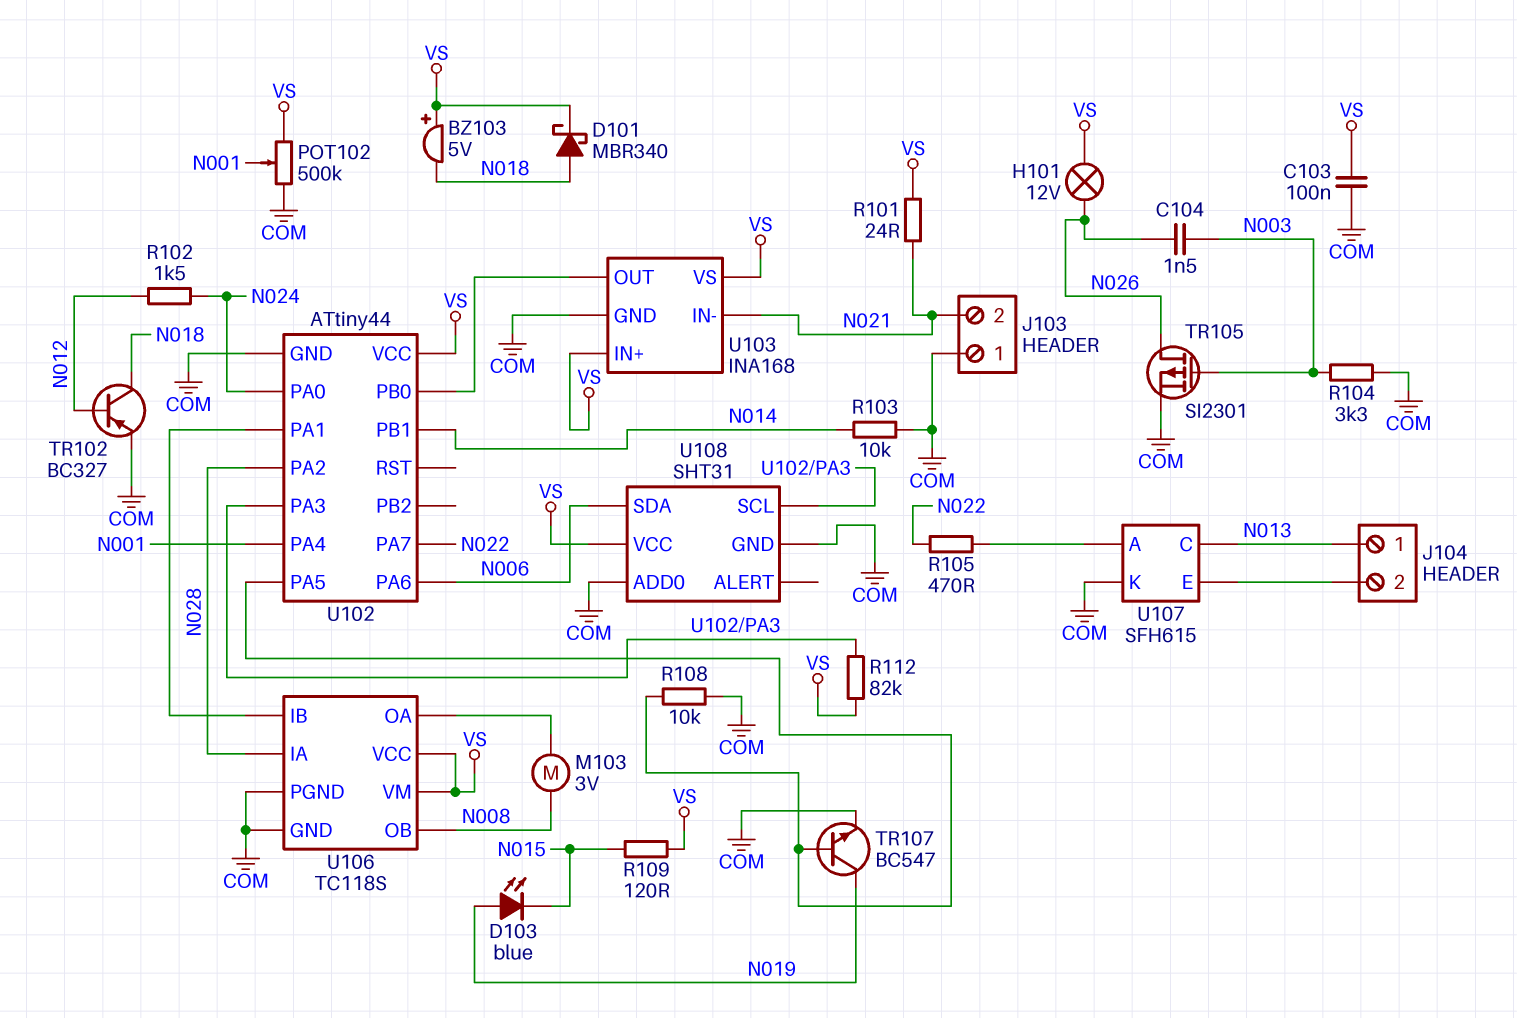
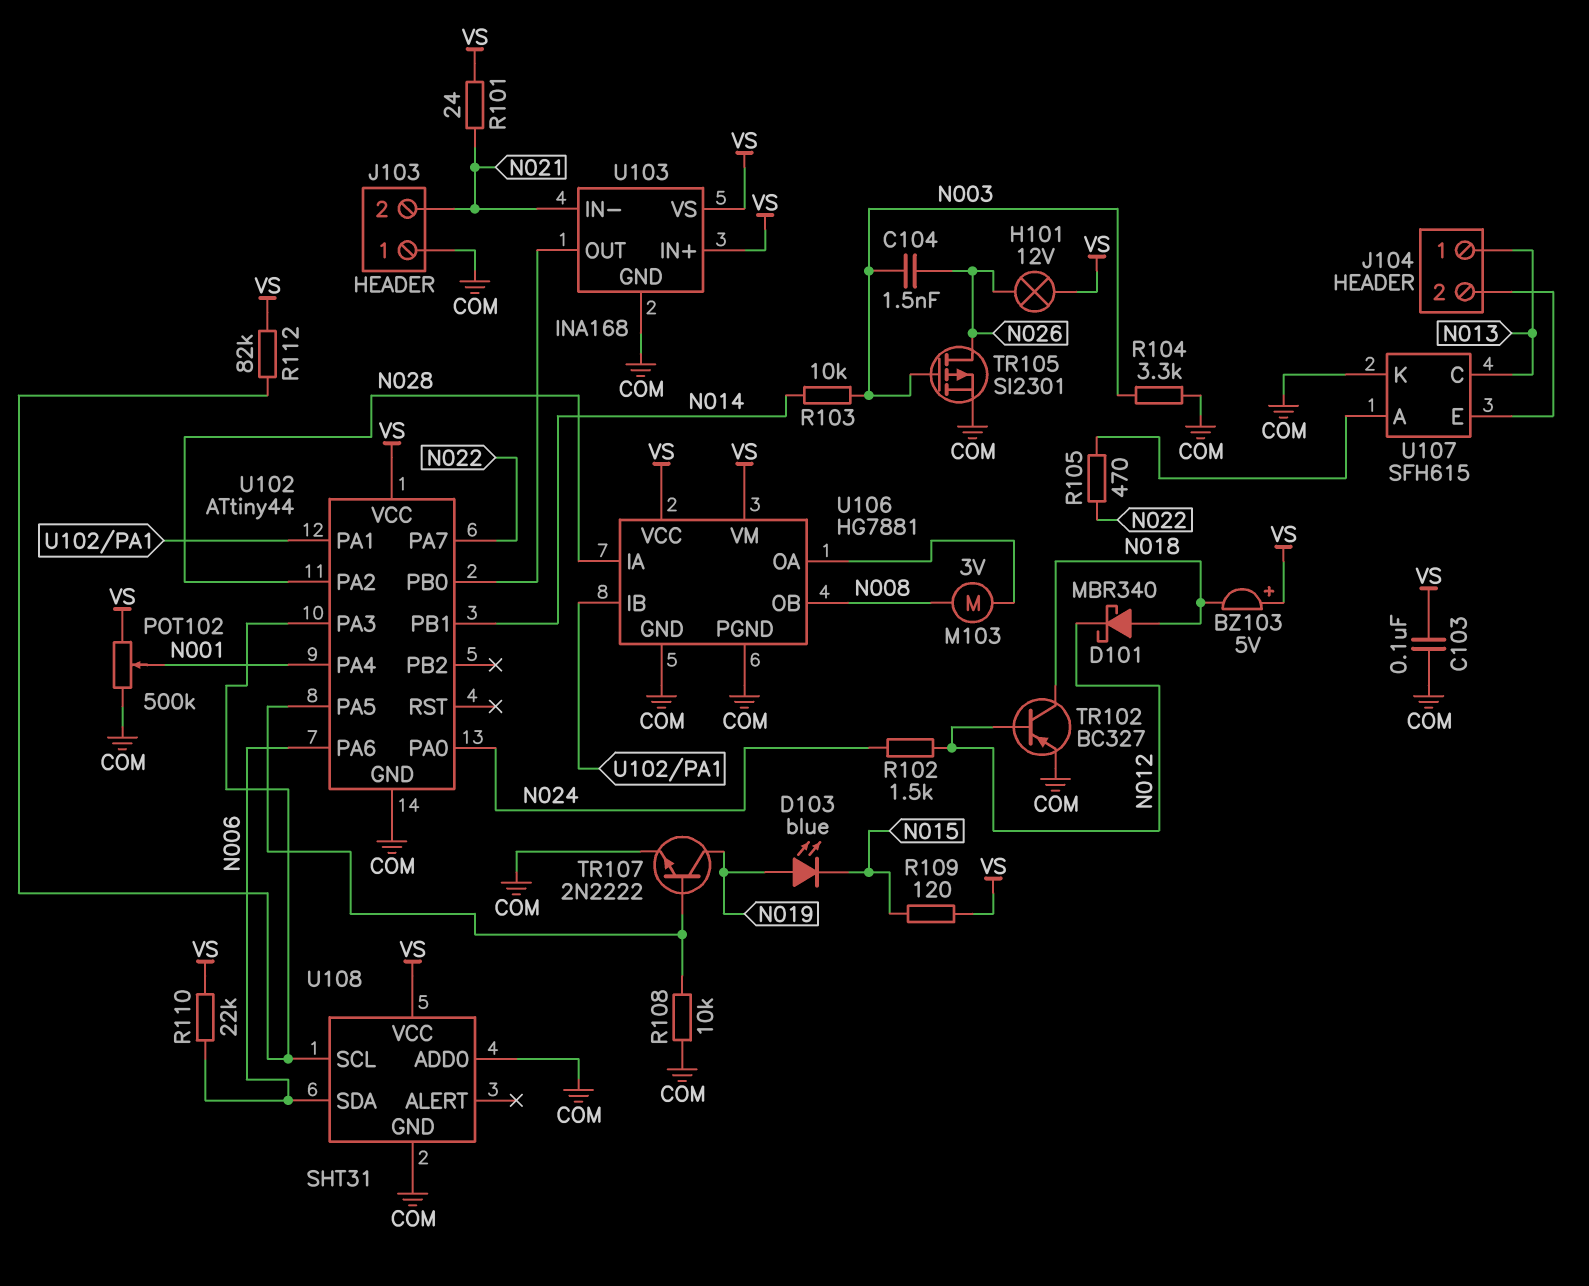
D101: schottky MBR340 (A N018, K VS) -> schottky MBR340 (A N018, K N012)
R103: 10k (COM, N014) -> 10k (N003, N014)
R110: none -> 22k (N006, VS)
TR107: NPN BC547 (B U102/PA5, C N019, E COM) -> NPN 2N2222 (B U102/PA5, C N019, E COM)
U106: TC118S -> HG7881

